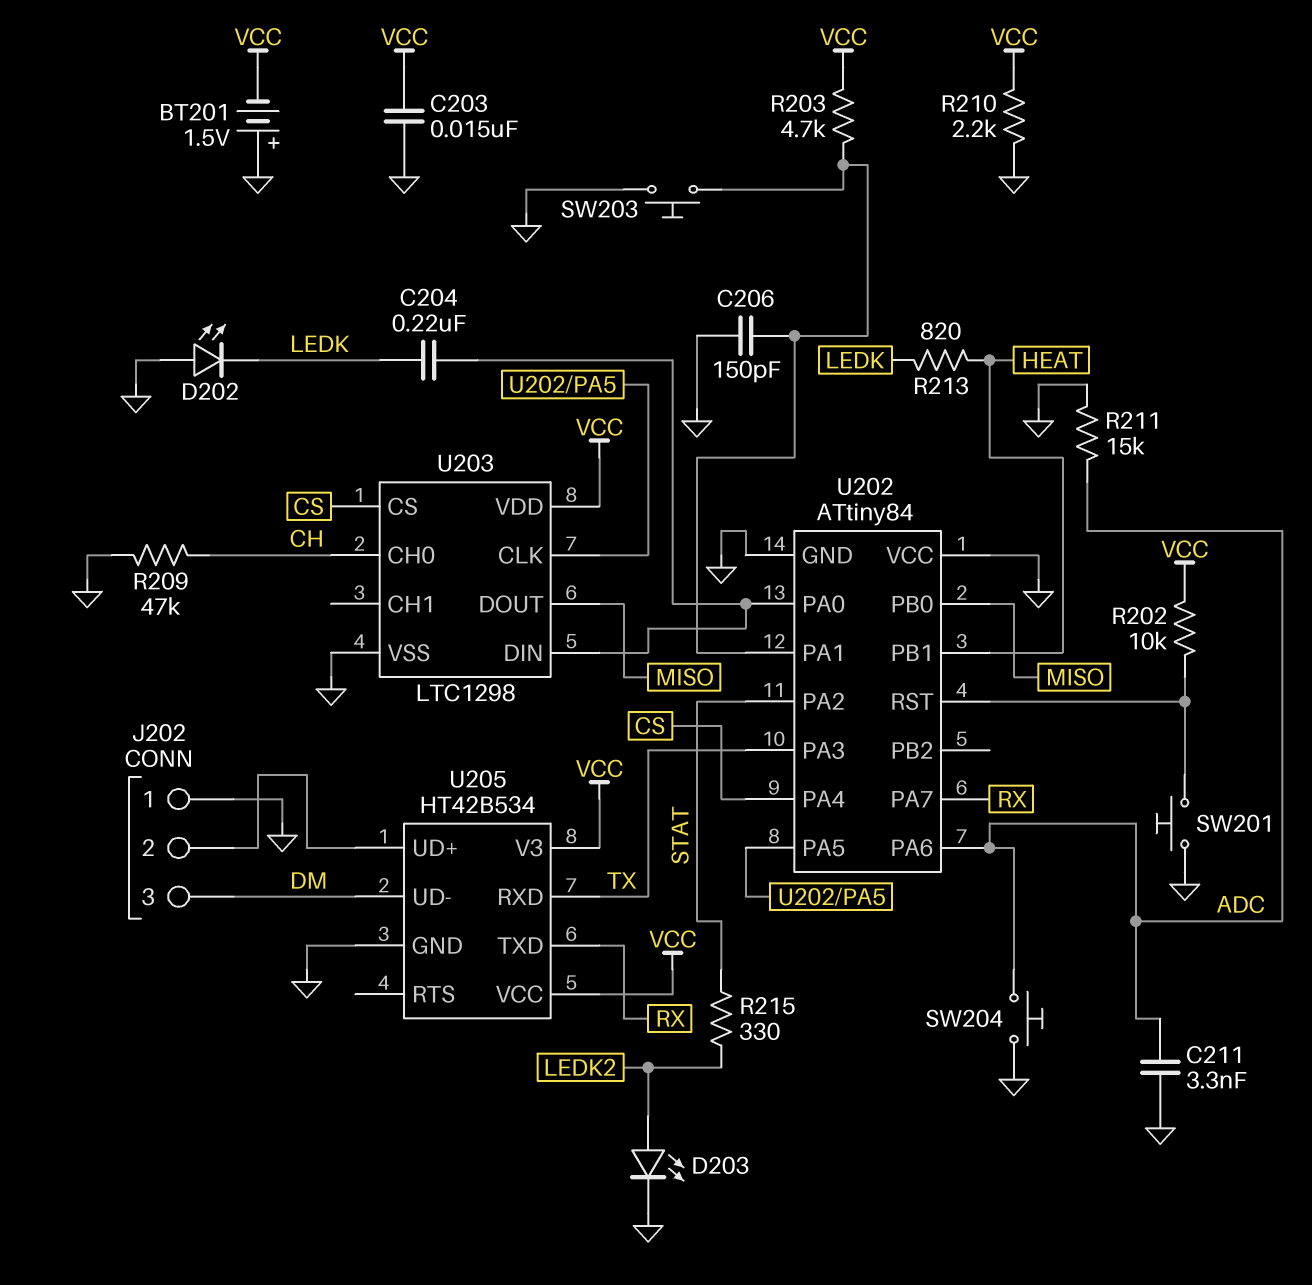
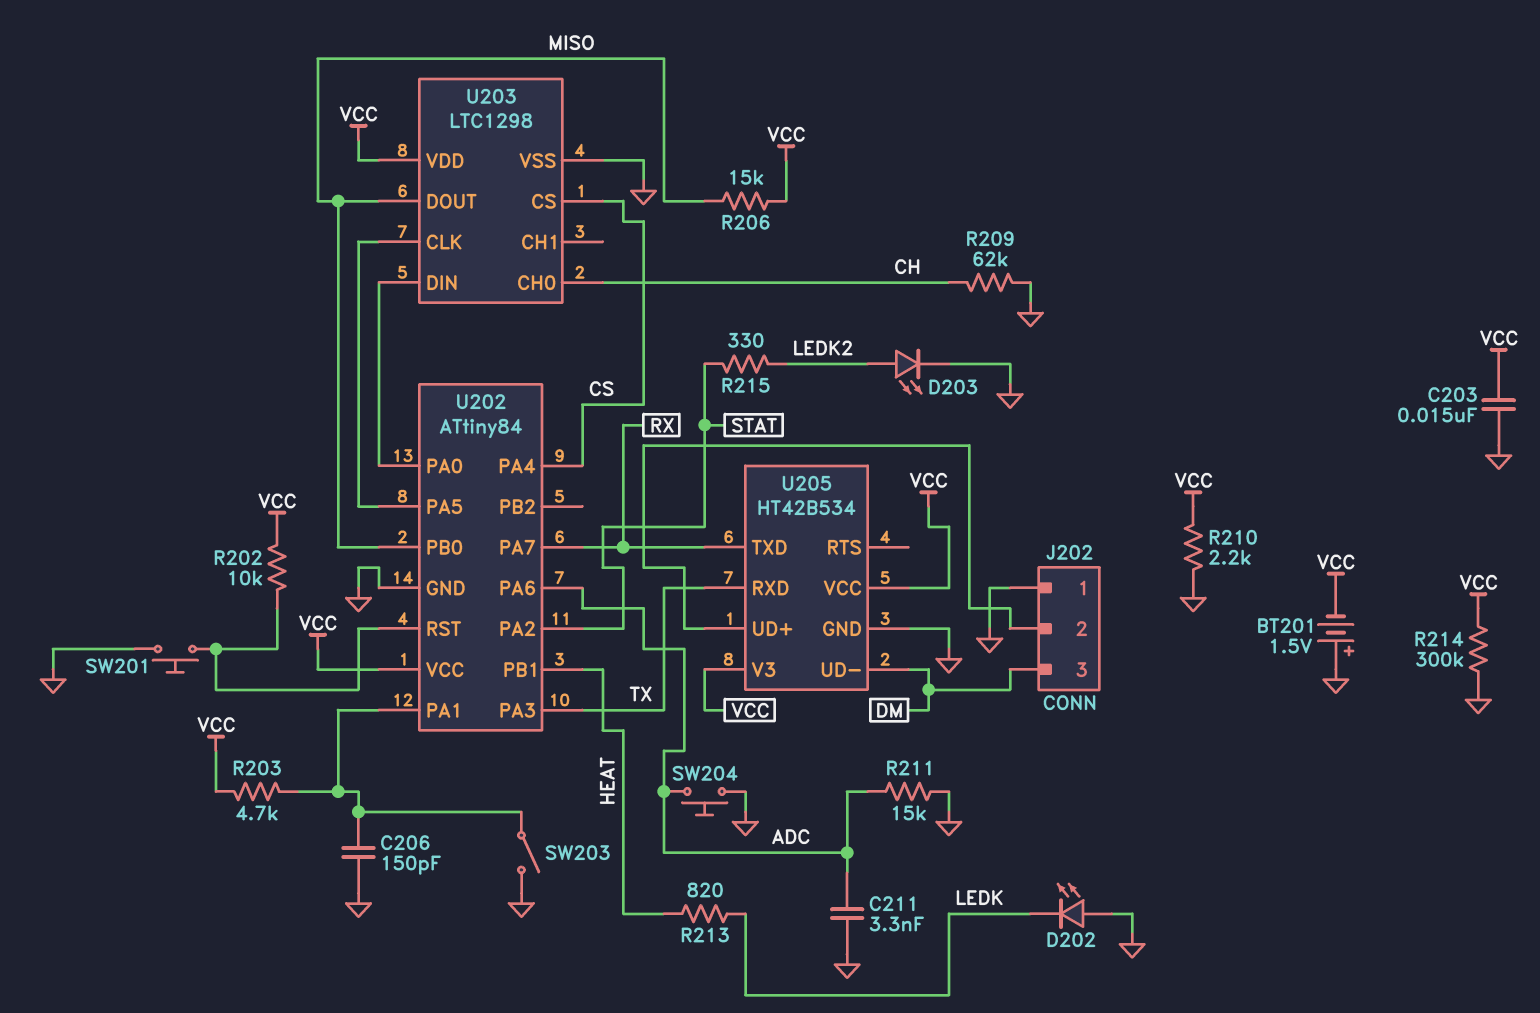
C204: 220nF (LEDK, U202/PA0) -> none
R206: none -> 15k (MISO, VCC)
R209: 47k (CH, GND) -> 62k (CH, GND)
R214: none -> 300k (GND, VCC)
SW203: button (GND, U202/PA1) -> switch (GND, U202/PA1)
U202 pin VCC: GND -> VCC

